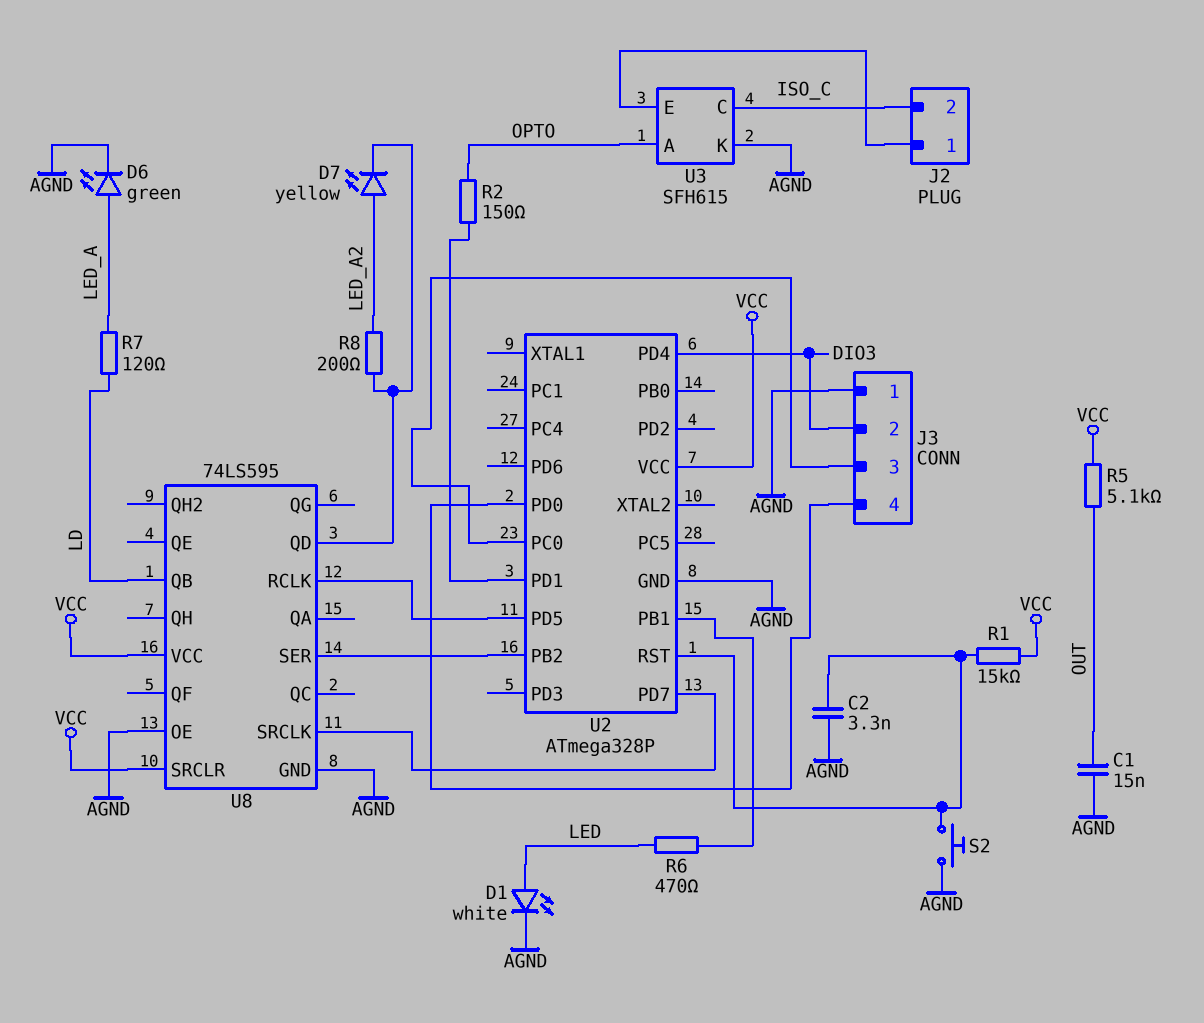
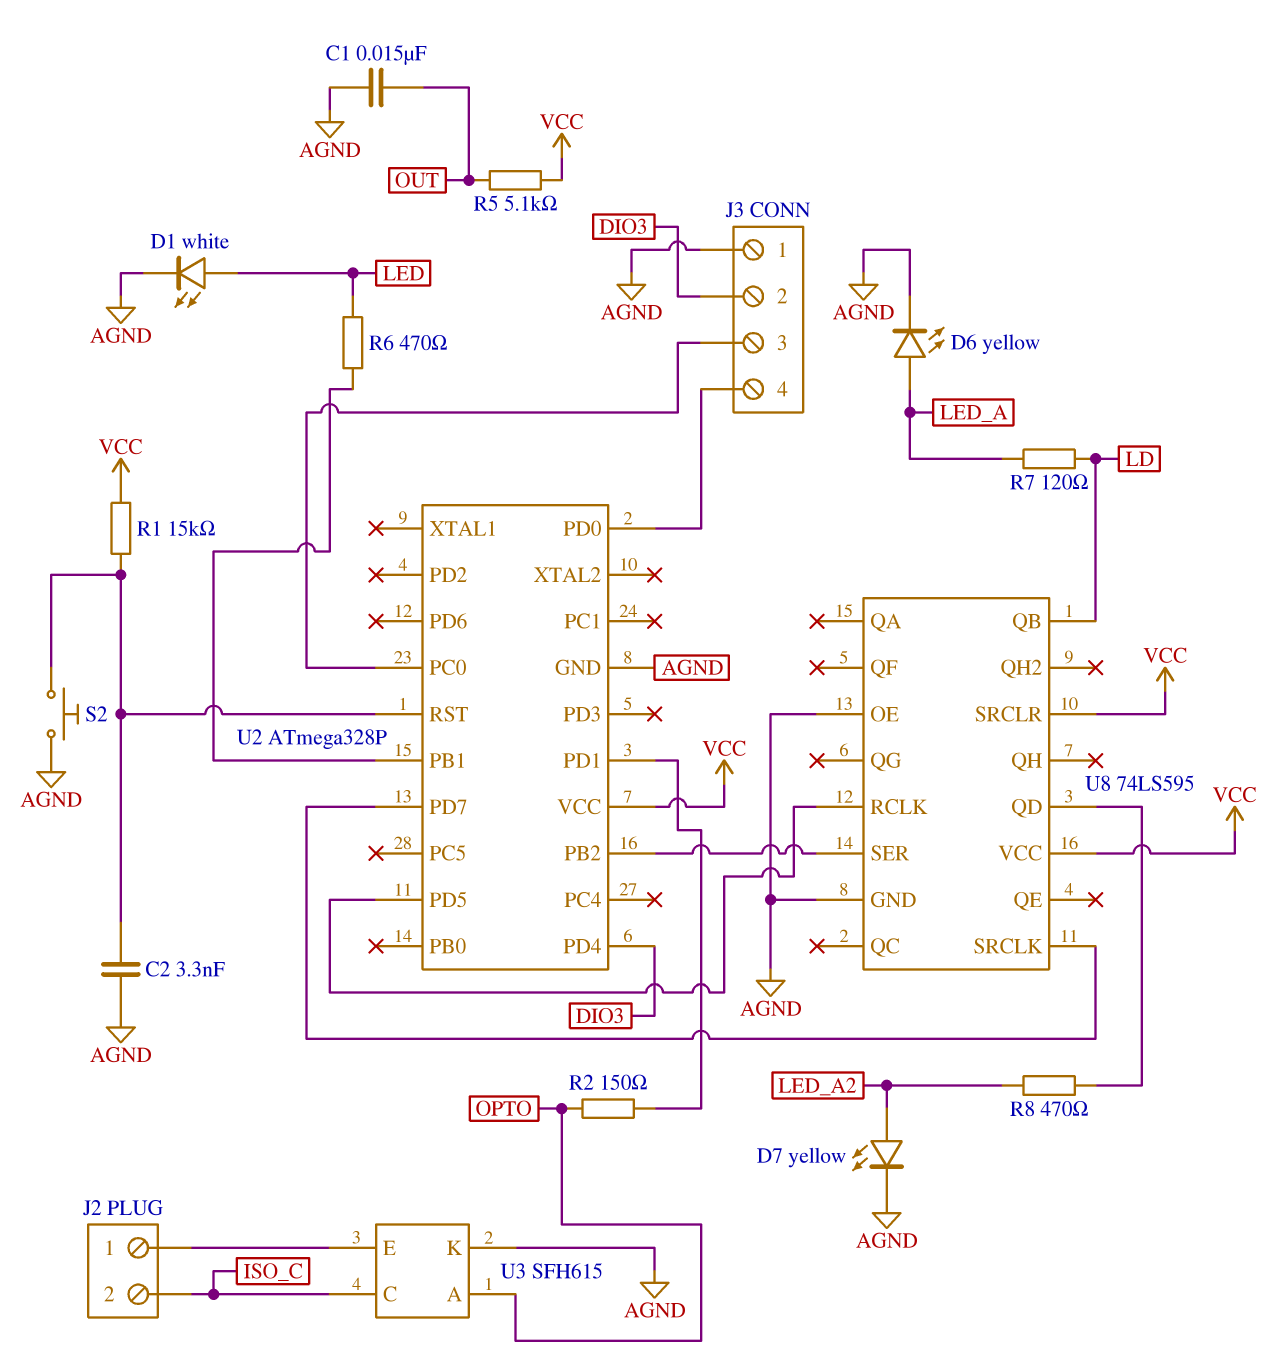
D6: LED green (A LED_A, K AGND) -> LED yellow (A LED_A, K AGND)
D7: LED yellow (A LED_A2, K U8/QD) -> LED yellow (A LED_A2, K AGND)
R8: 200 (LED_A2, U8/QD) -> 470 (LED_A2, U8/QD)

